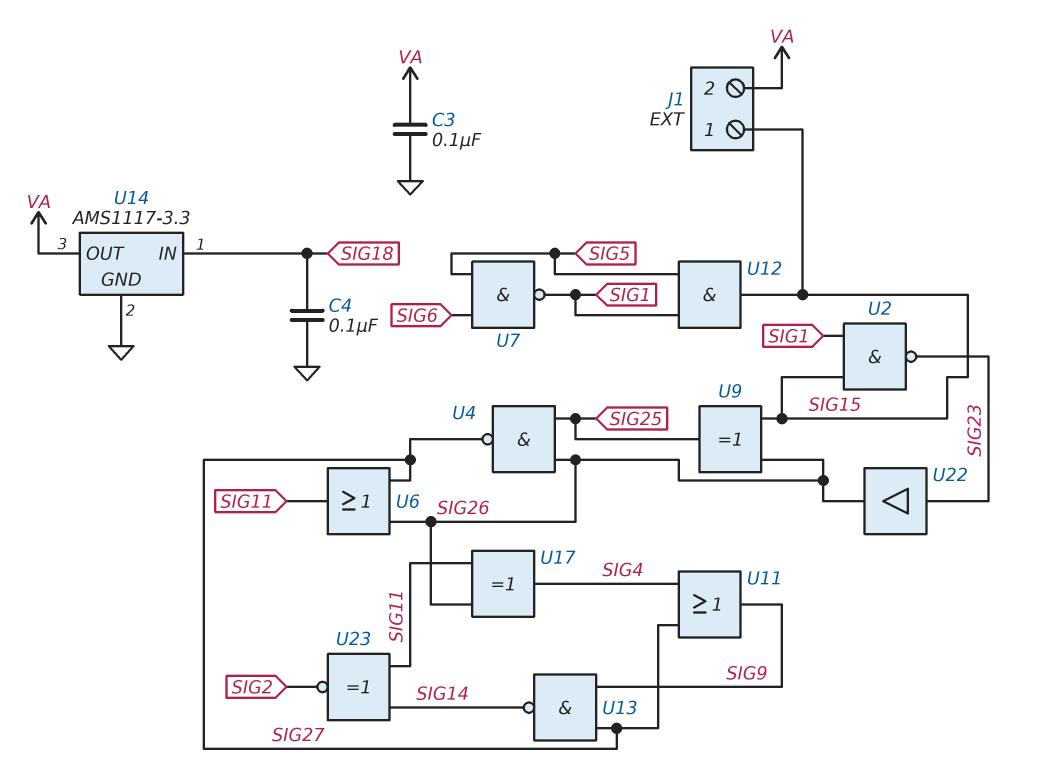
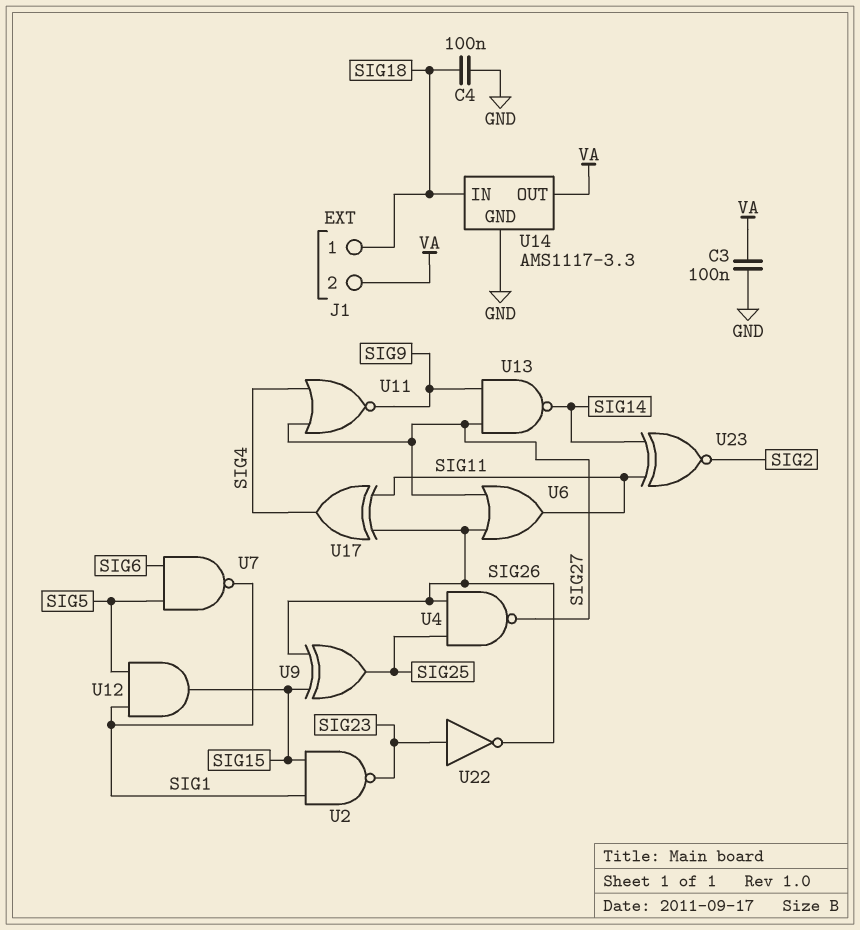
J1 pin 1: SIG15 -> SIG18
U11: OR (in SIG4, in SIG27, out SIG9) -> NOR (in SIG4, in SIG27, out SIG9)
U22: buffer (in SIG23, out SIG26) -> NOT (in SIG23, out SIG26)

